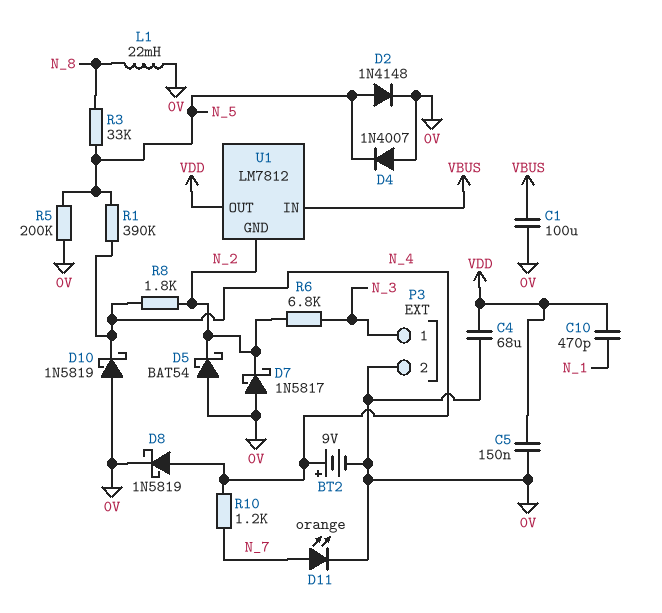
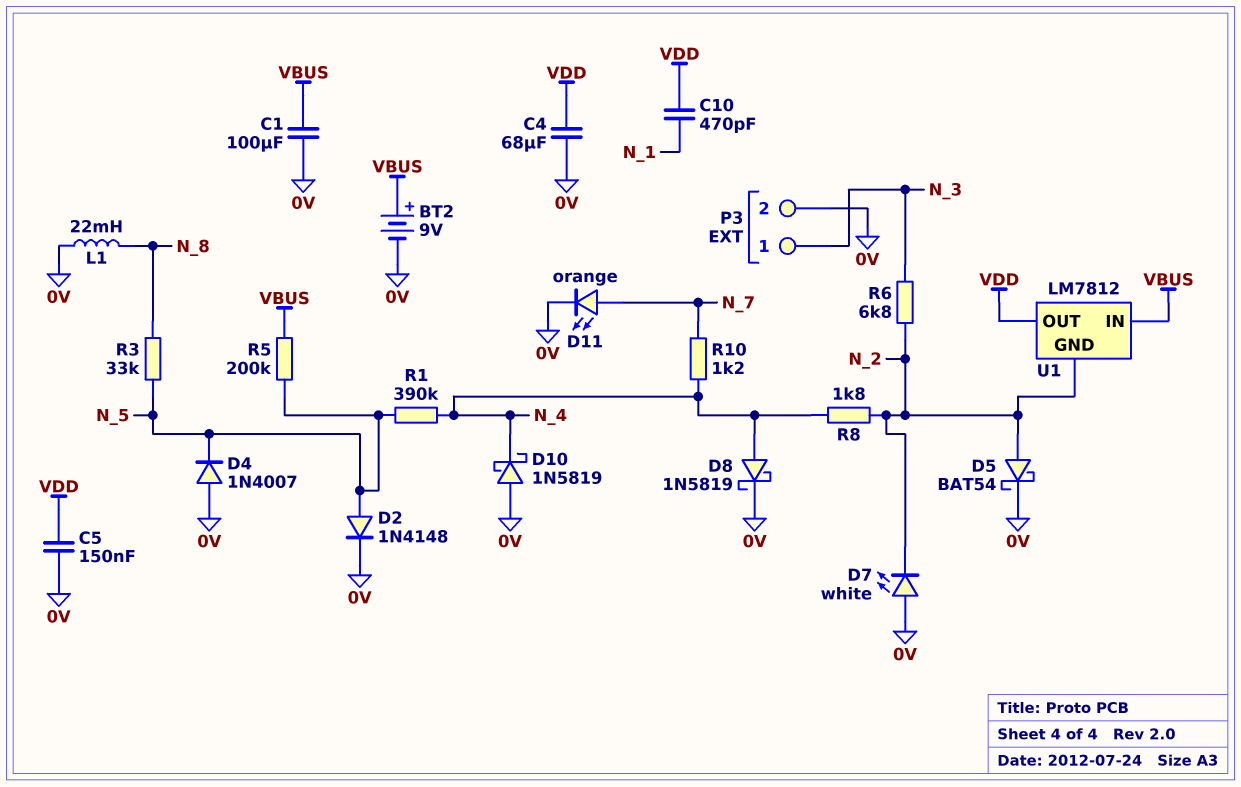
BT2: 9V (plus N_4, minus 0V) -> 9V (plus VBUS, minus 0V)
D5: schottky BAT54 (A 0V, K N_2) -> schottky BAT54 (A N_2, K 0V)
D7: schottky 1N5817 (A 0V, K N_2) -> LED white (A 0V, K N_2)
R5: 200k (0V, N_5) -> 200k (N_5, VBUS)

